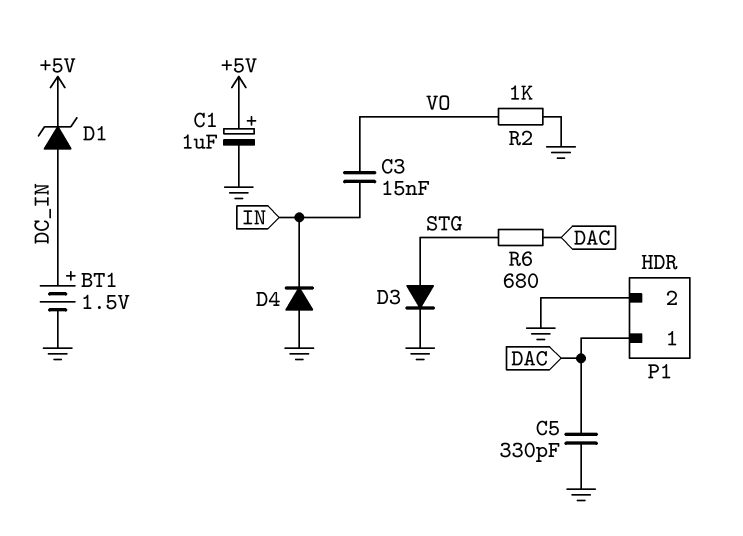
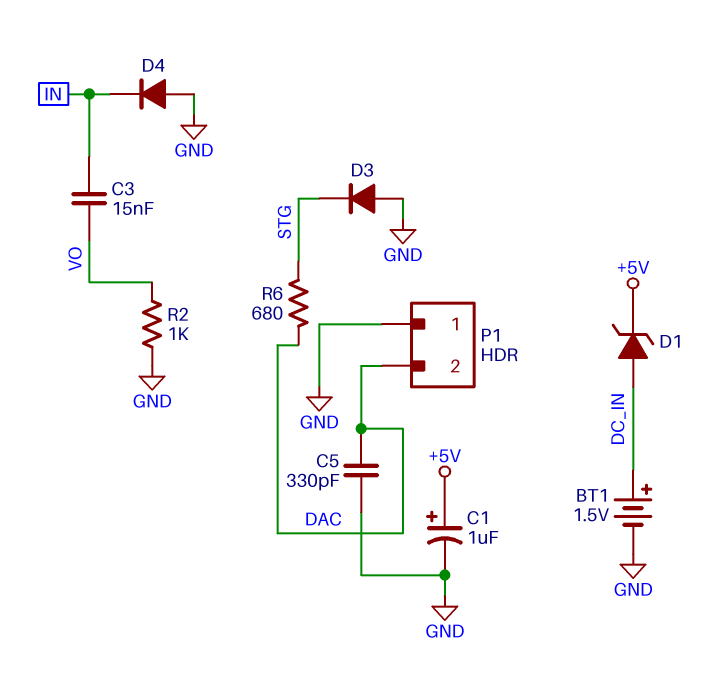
D3: diode (A STG, K GND) -> diode (A GND, K STG)
P1 pin 1: DAC -> GND
P1 pin 2: GND -> DAC

